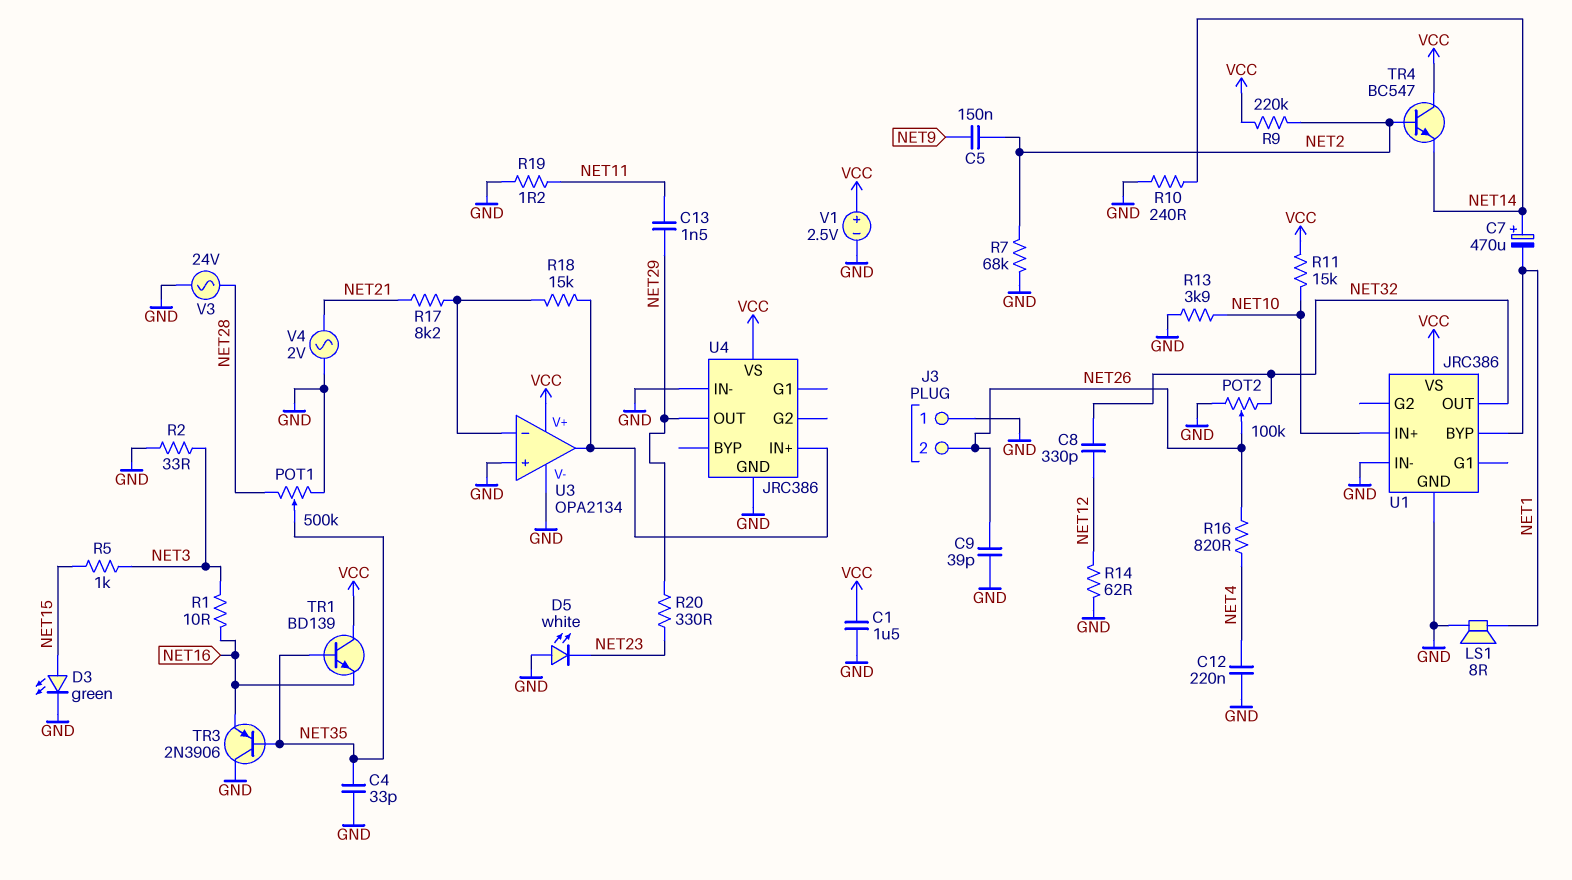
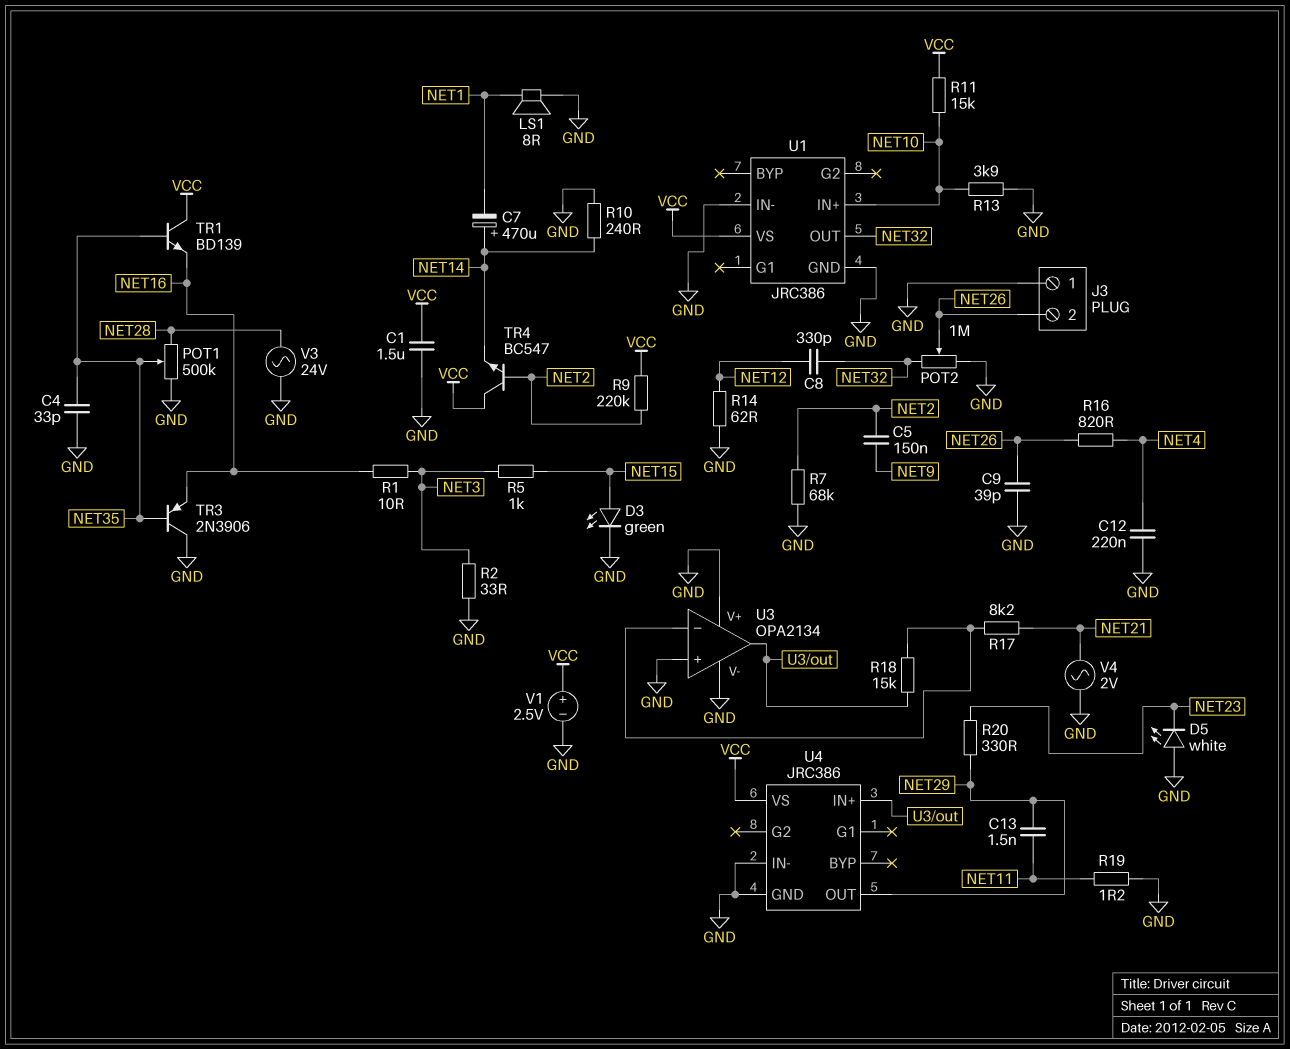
POT2: 100k (GND, NET32, wiper NET26) -> 1M (GND, NET32, wiper NET26)
U1 pin BYP: NET1 -> none
U3 pin V+: VCC -> GND

